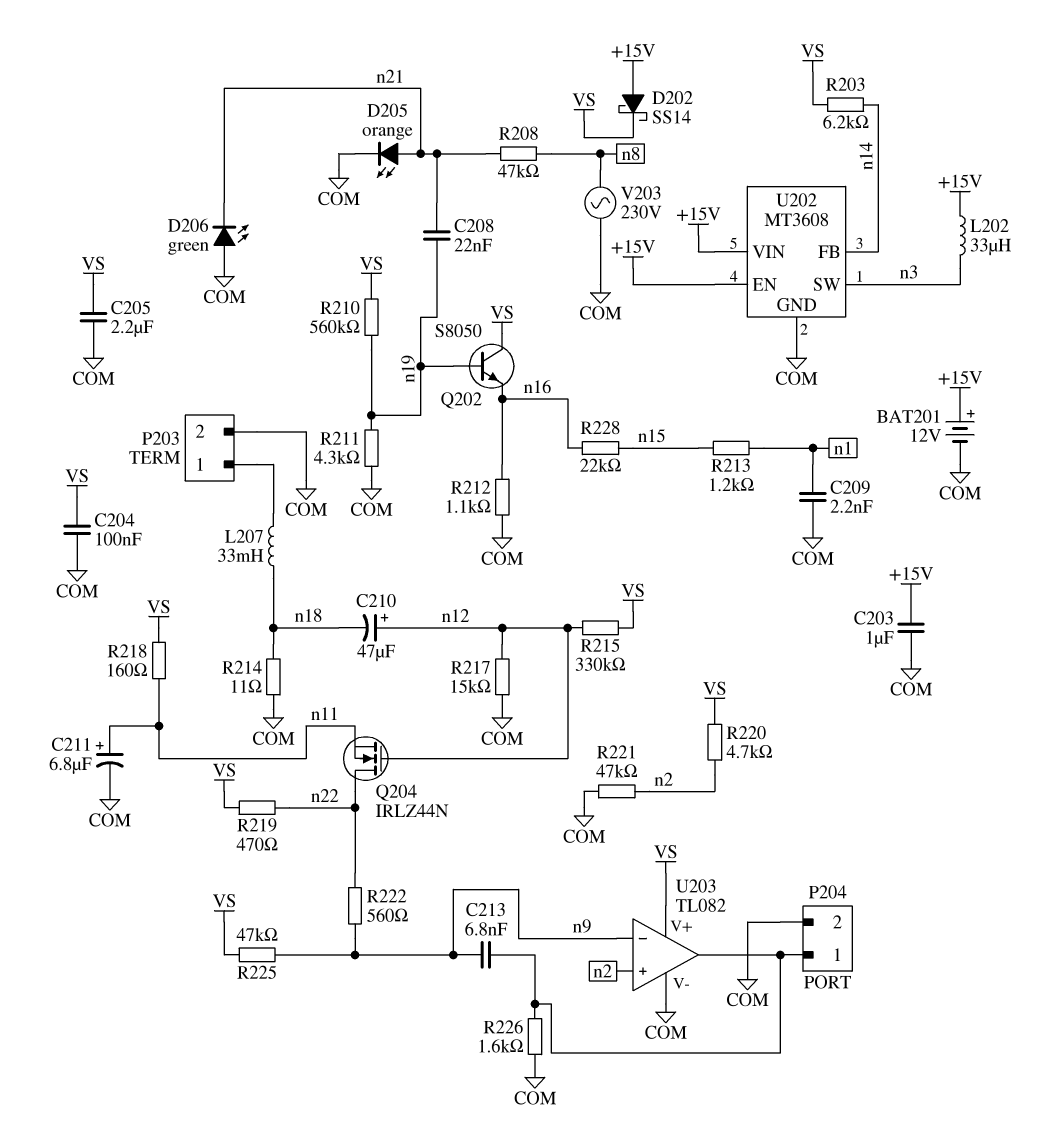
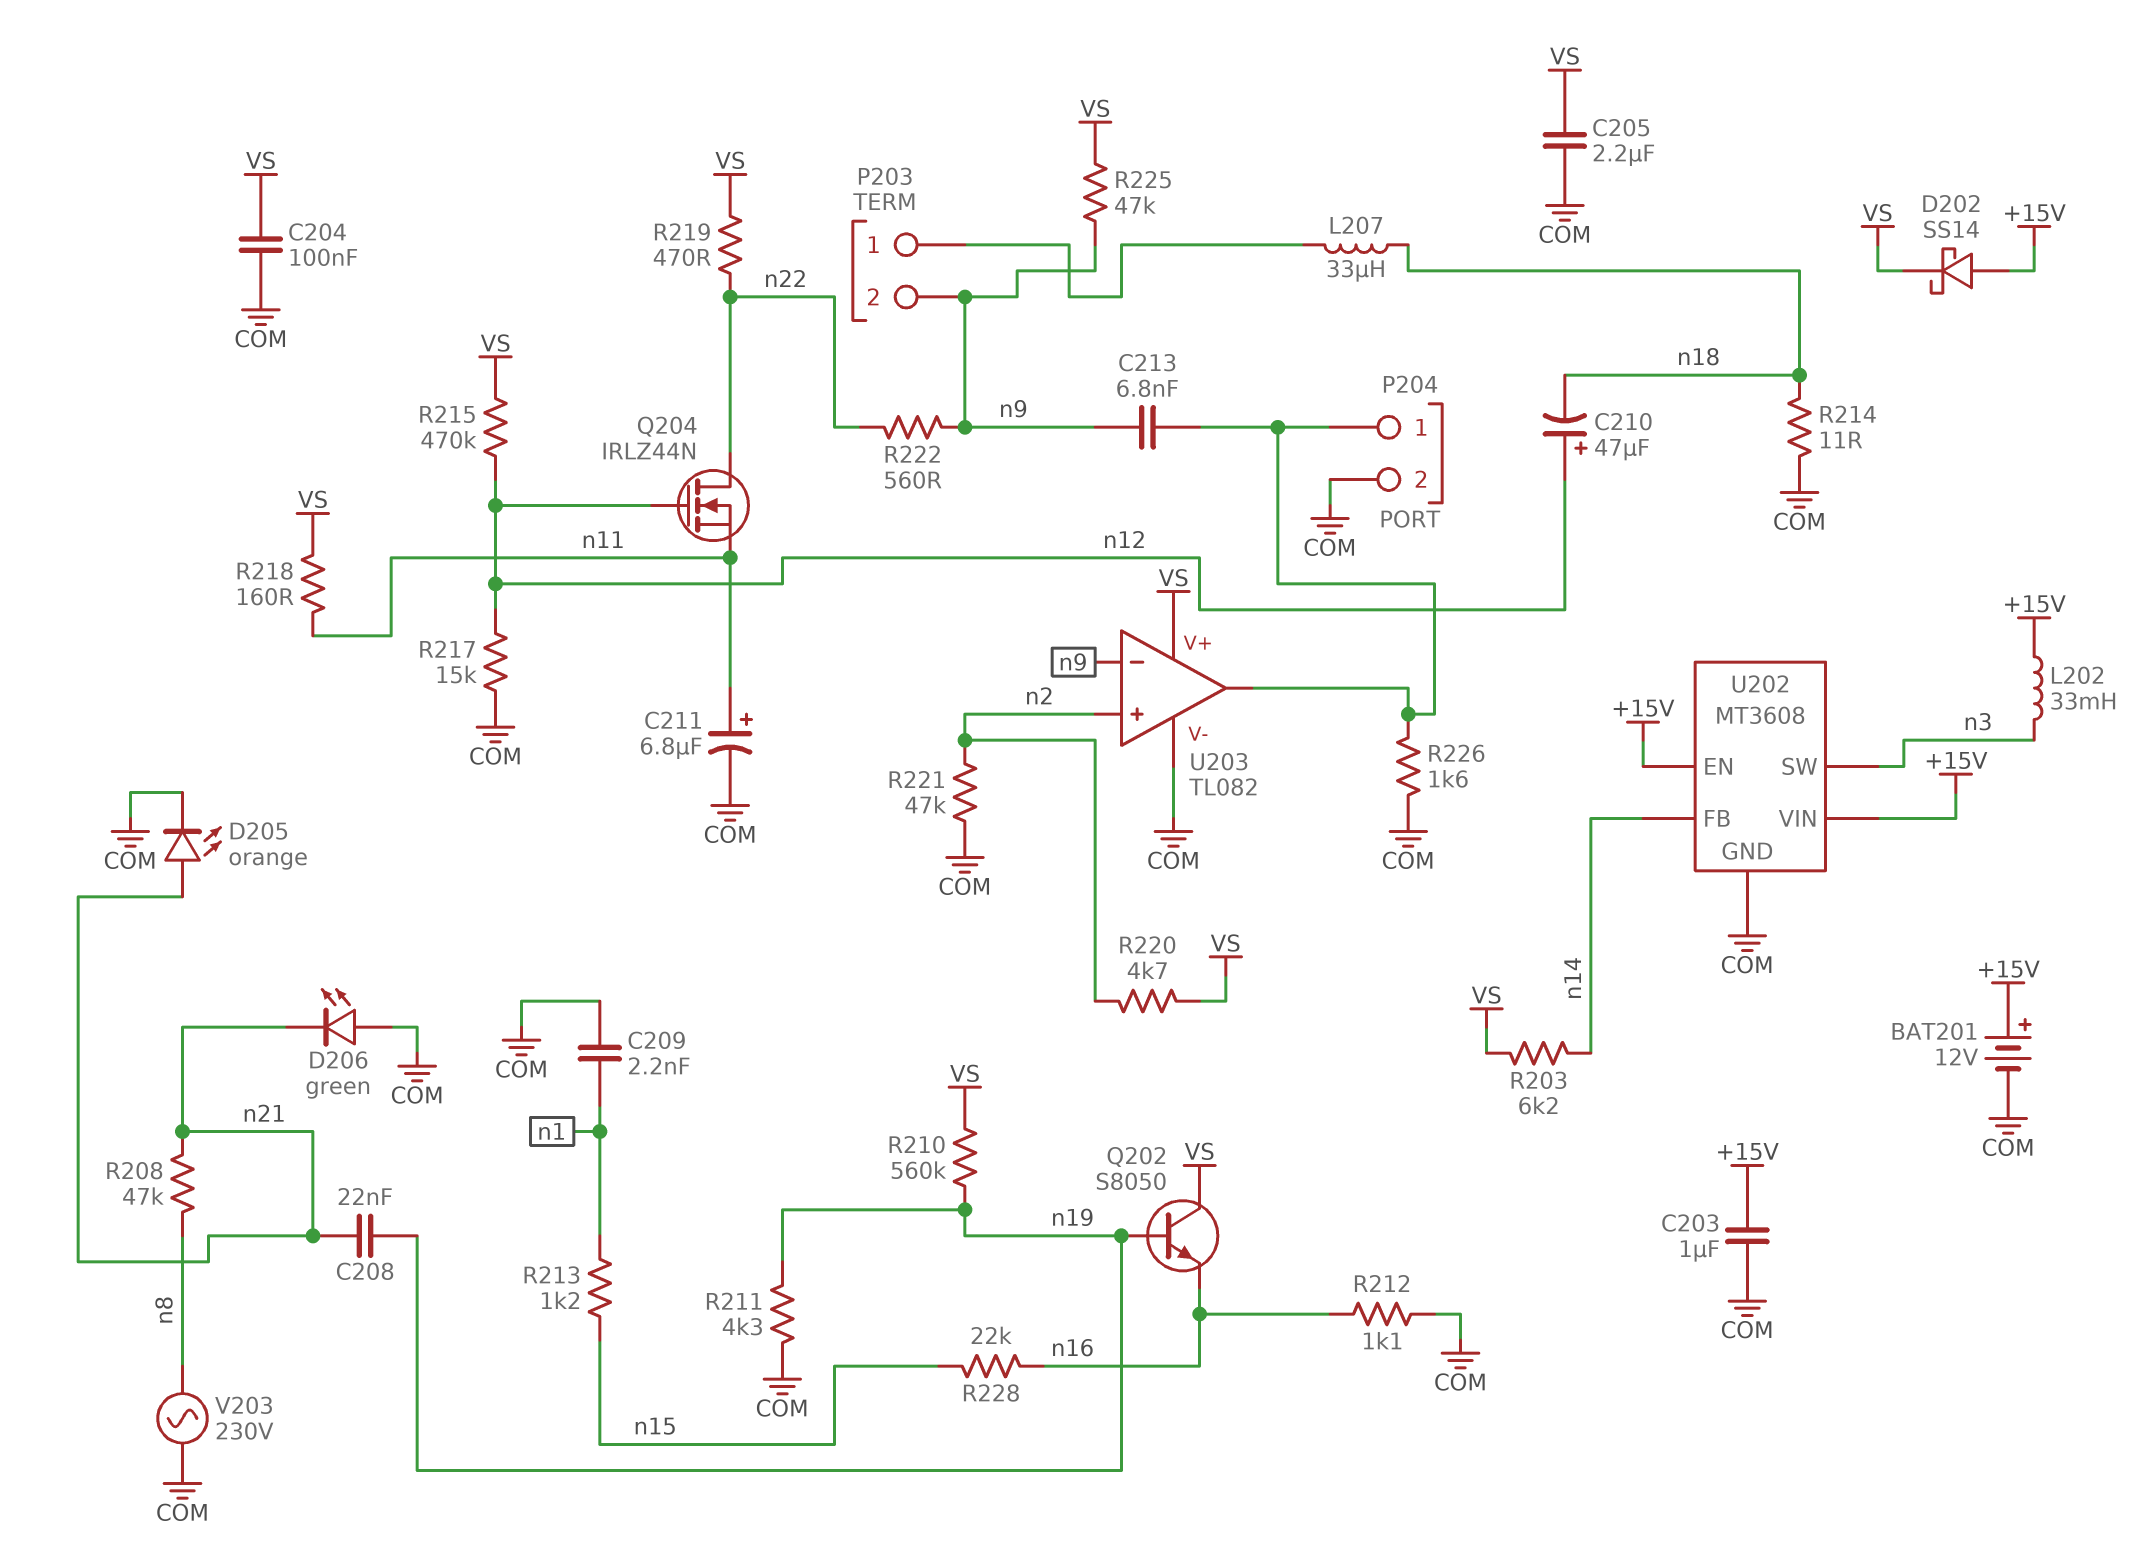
L202: 33uH (+15V, n3) -> 33mH (+15V, n3)
L207: 33mH (P203/1, n18) -> 33uH (P203/1, n18)
P203 pin 2: COM -> n9
R215: 330k (VS, n12) -> 470k (VS, n12)

